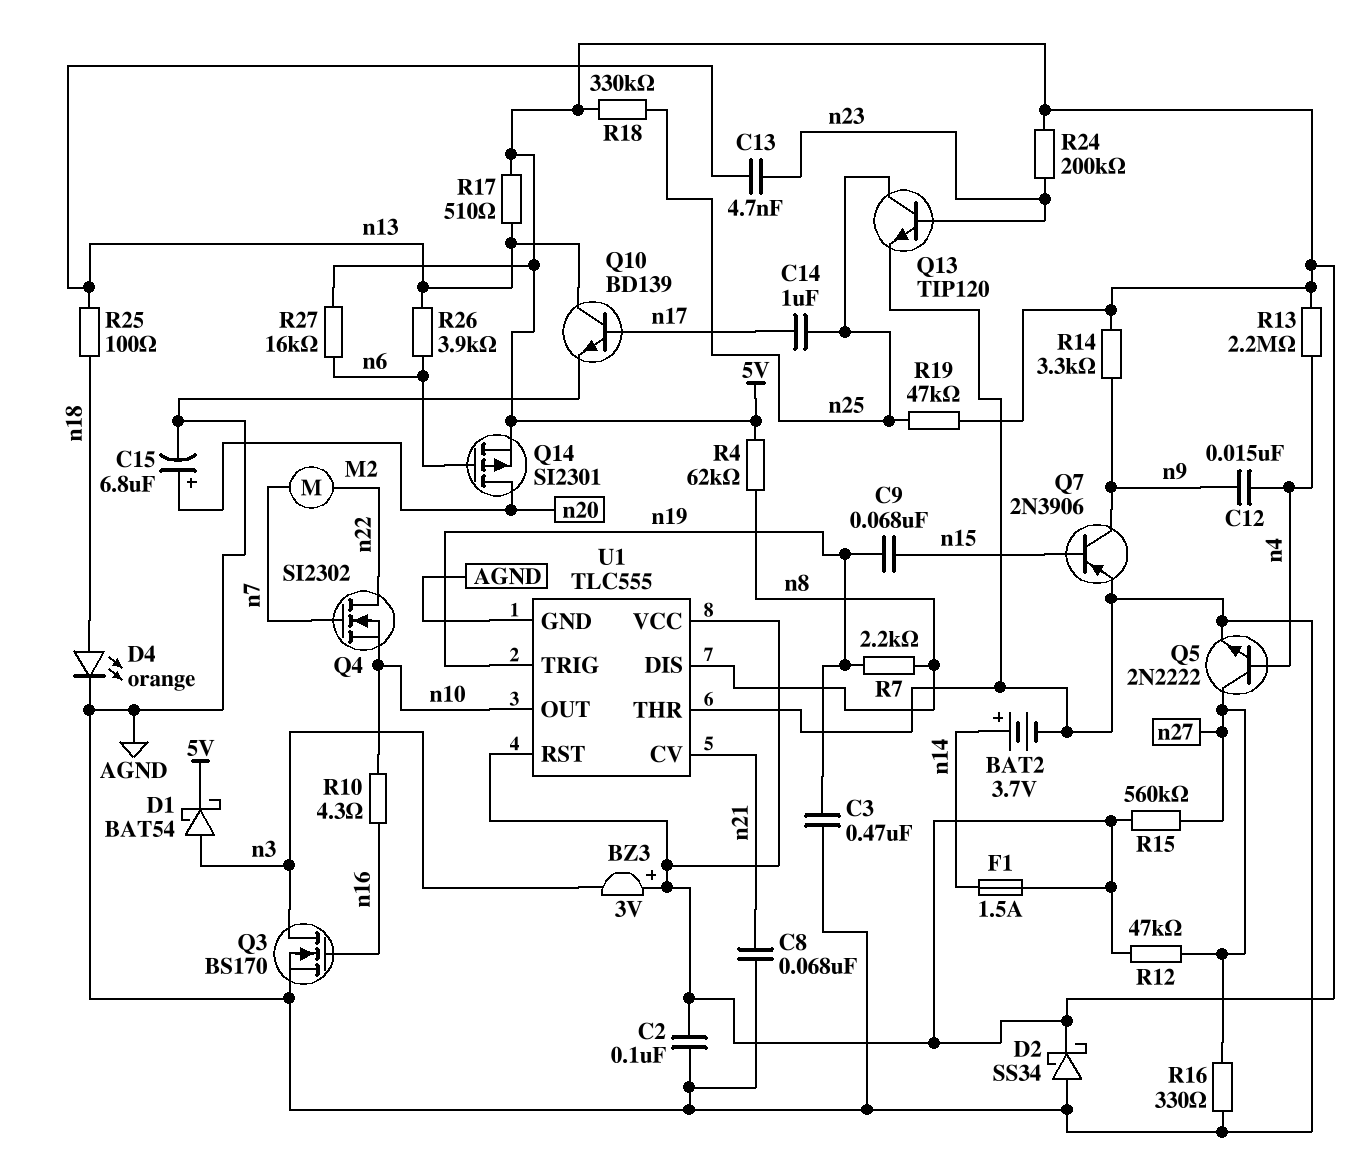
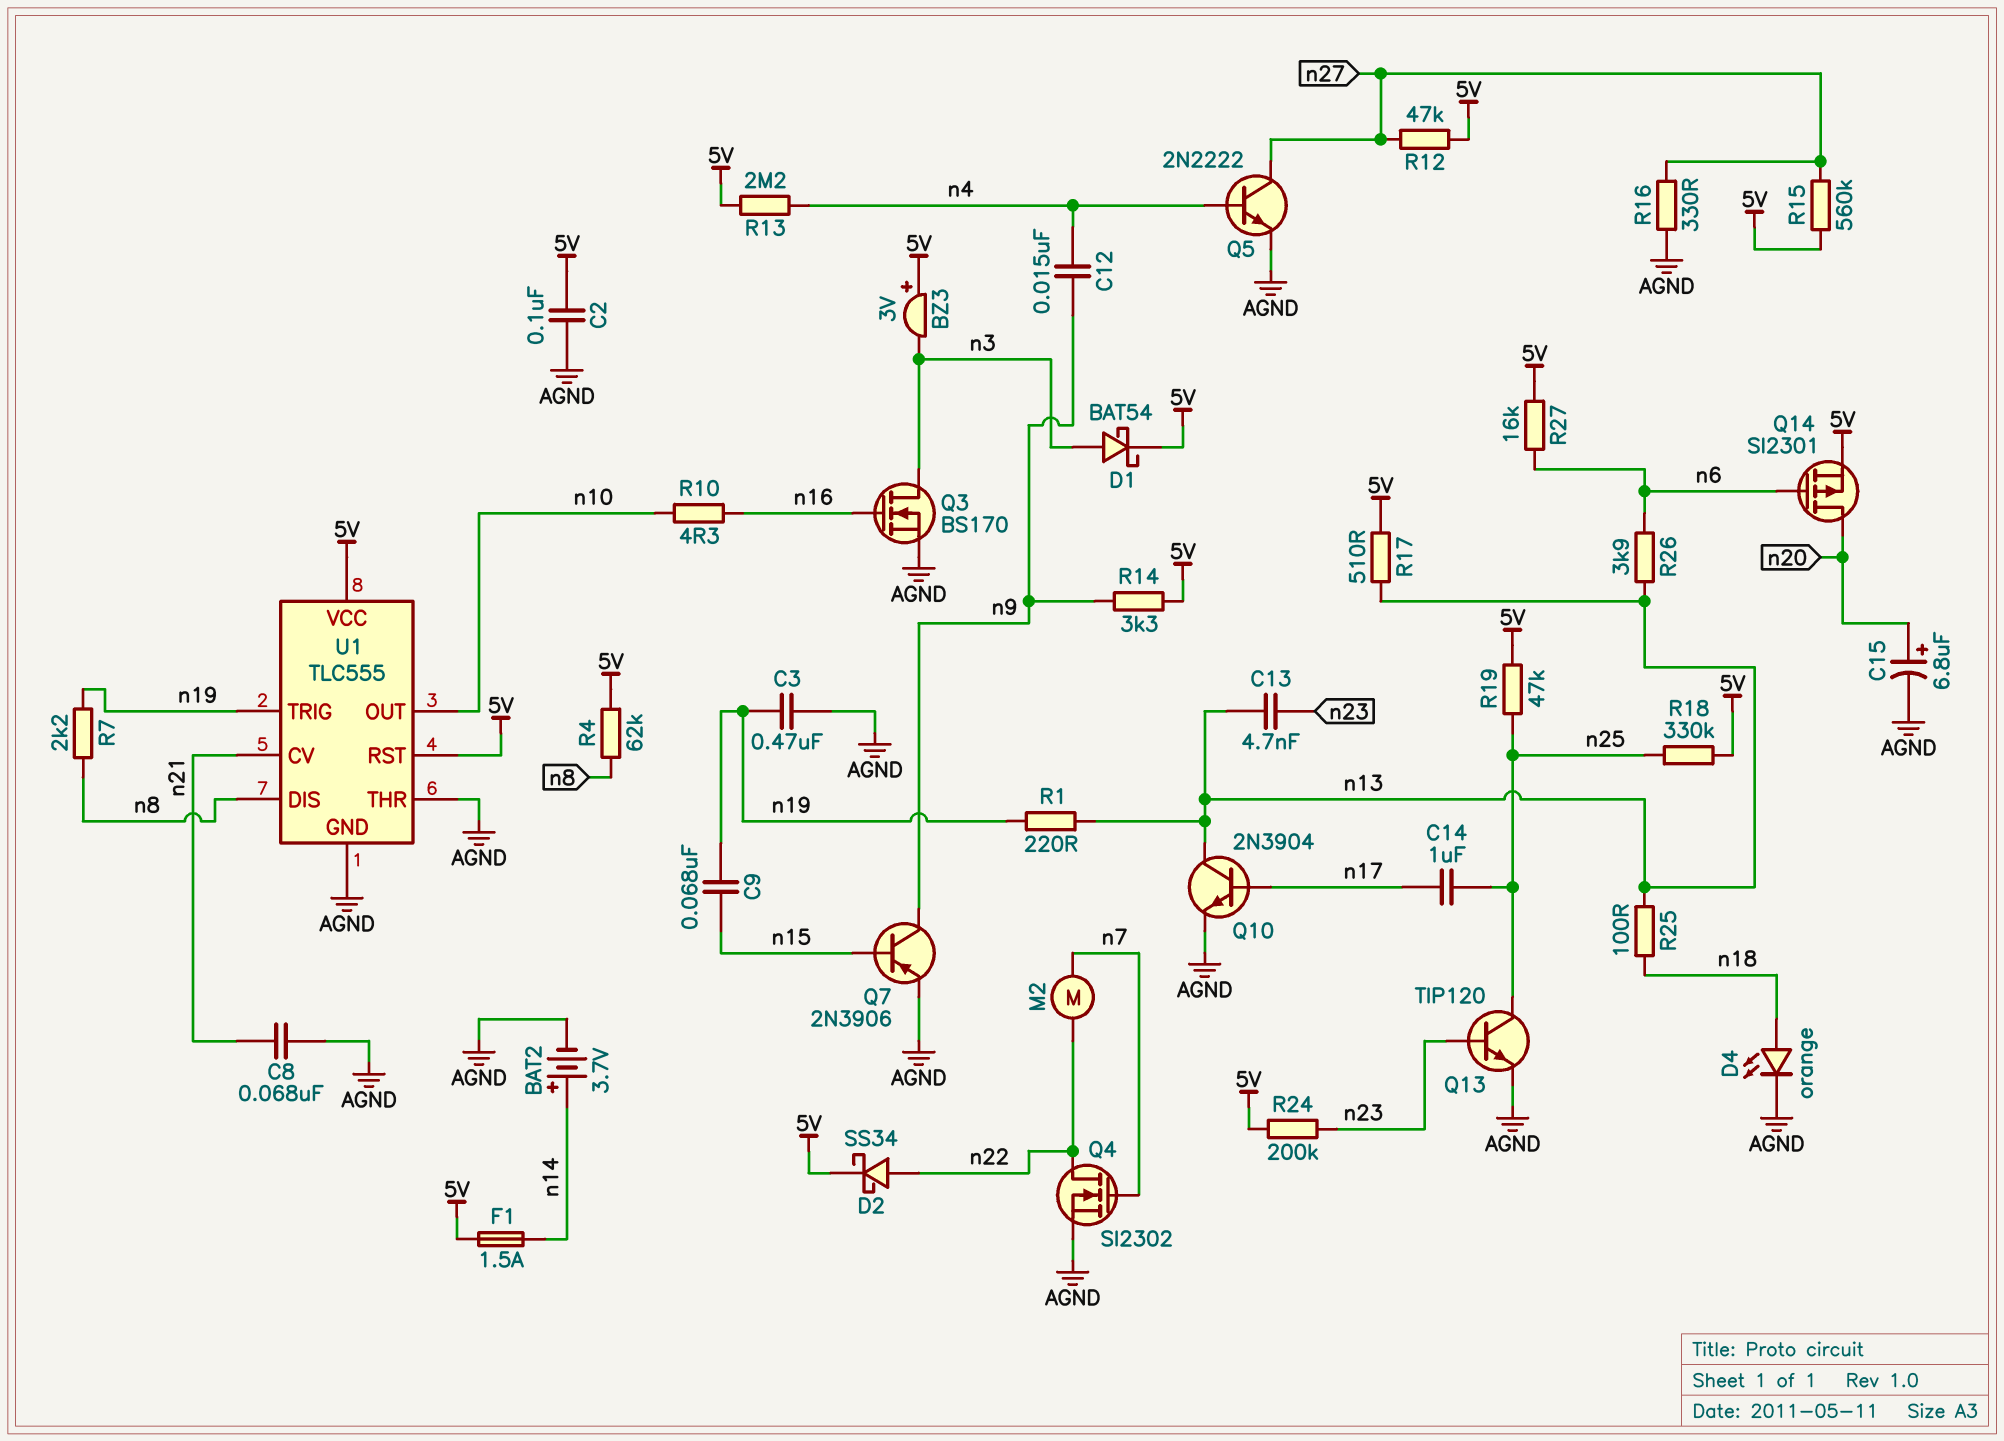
D2: schottky SS34 (A AGND, K 5V) -> schottky SS34 (A n22, K 5V)
Q4: NMOS SI2302 (G n7, D n22, S n10) -> NMOS SI2302 (G n7, D n22, S AGND)
Q10: NPN BD139 (B n17, C n13, E AGND) -> NPN 2N3904 (B n17, C n13, E AGND)
R1: none -> 220 (n13, n19)

